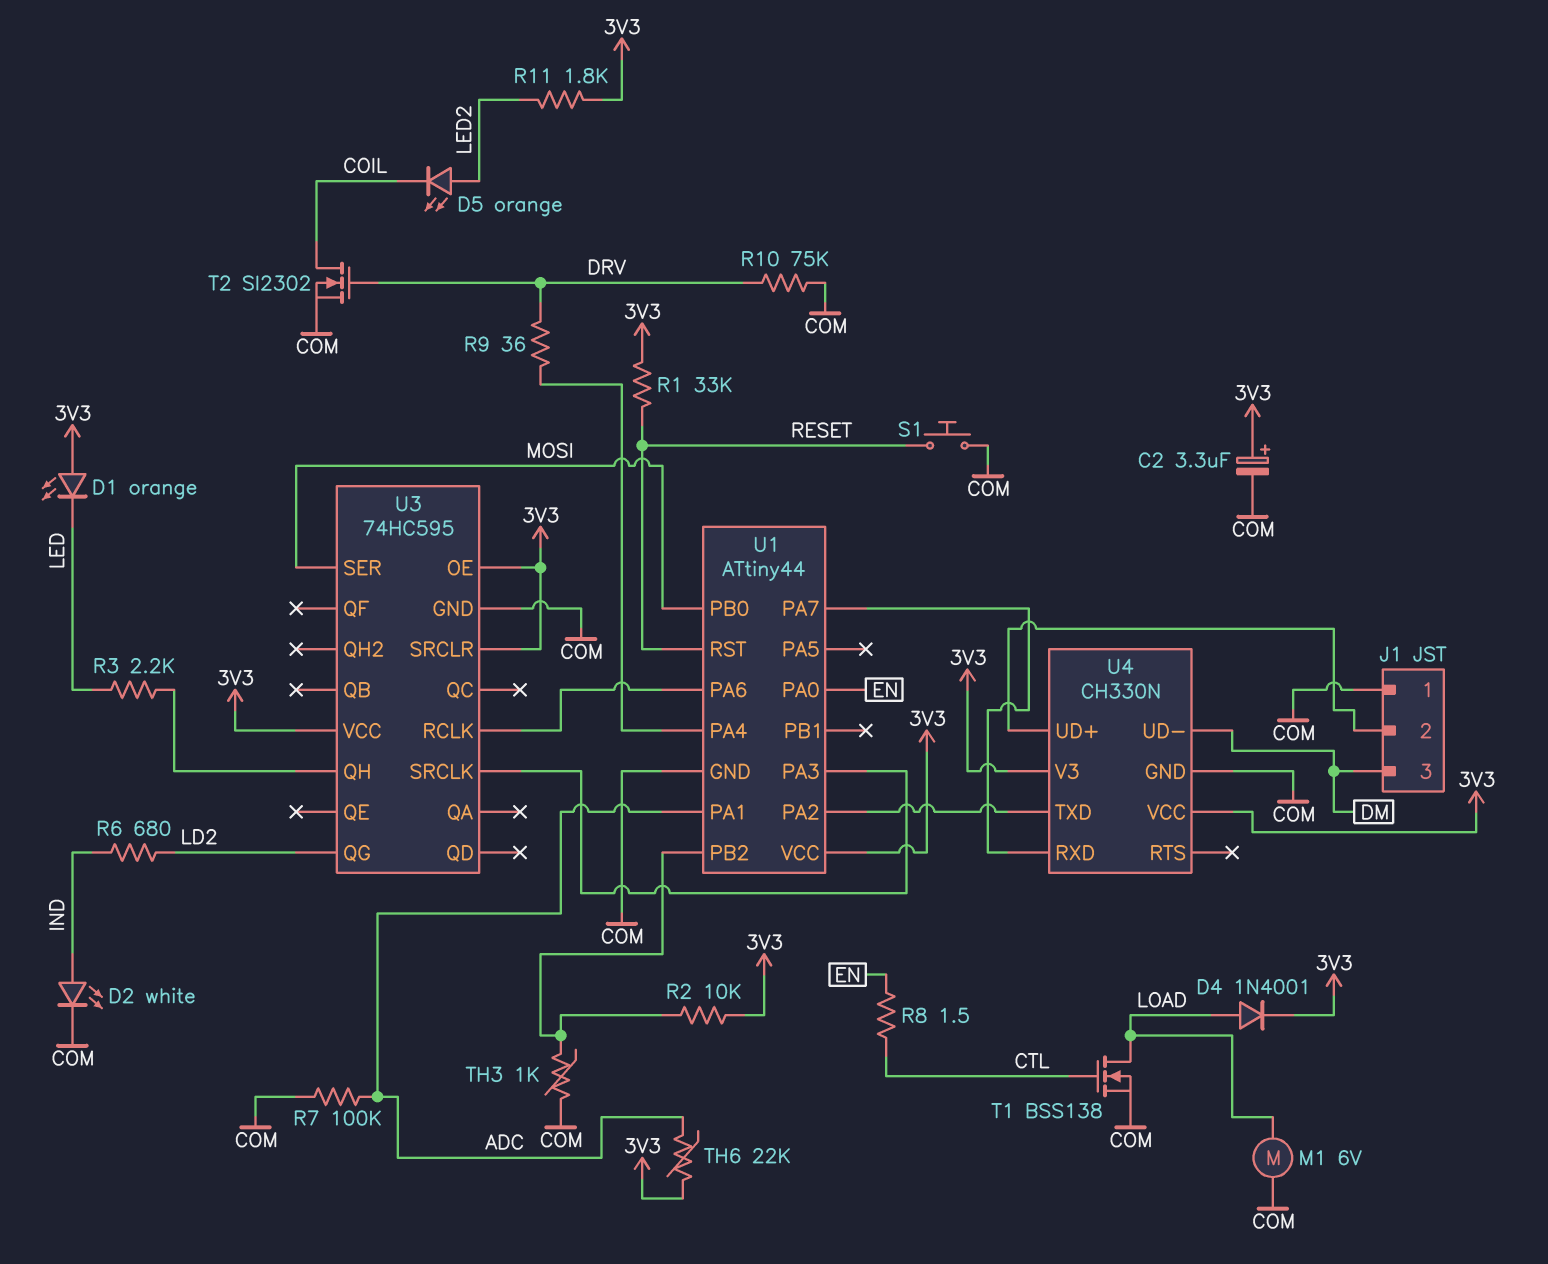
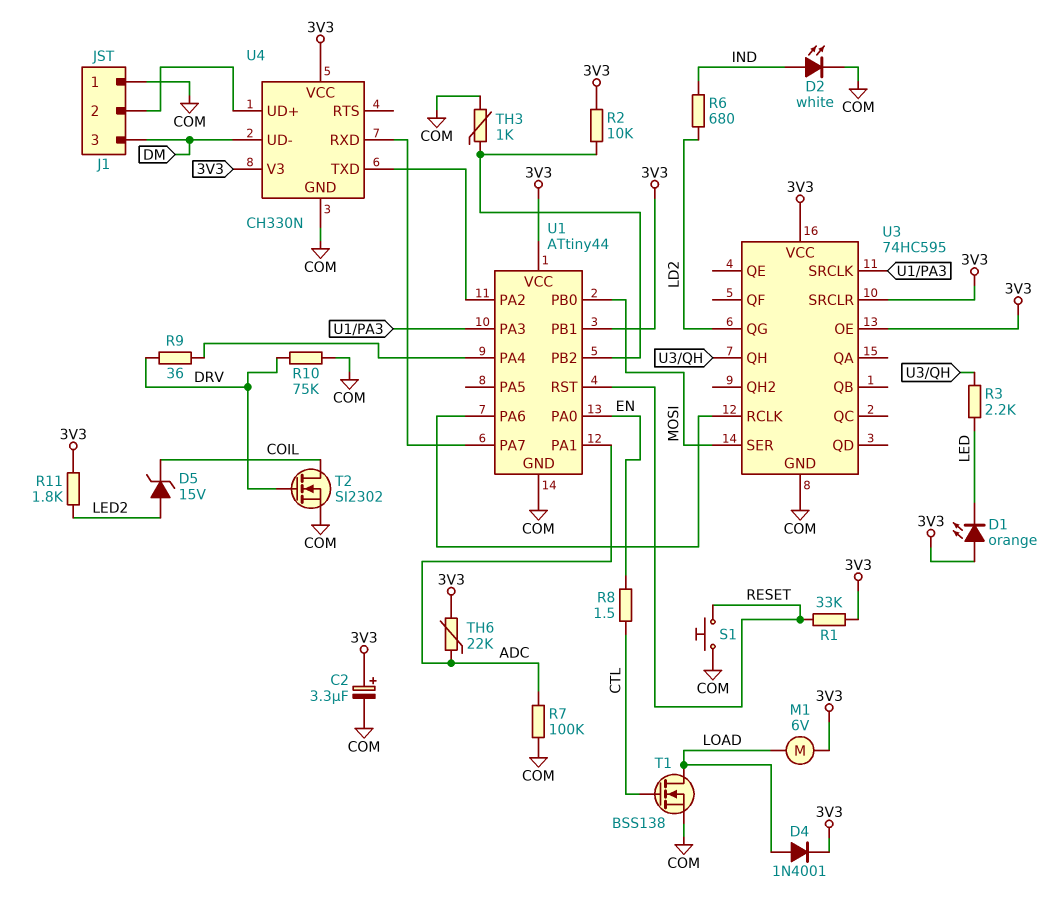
D5: LED orange (A LED2, K COIL) -> zener 15V (A LED2, K COIL)
M1: motor 6V (COM, LOAD) -> motor 6V (3V3, LOAD)
U1 pin PB1: none -> 3V3

